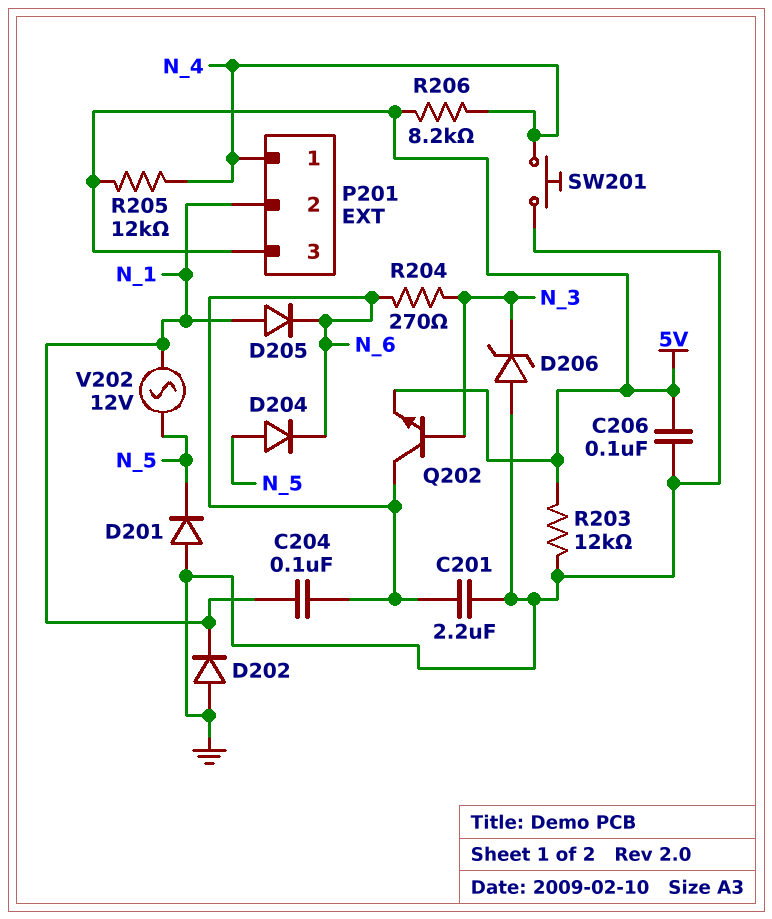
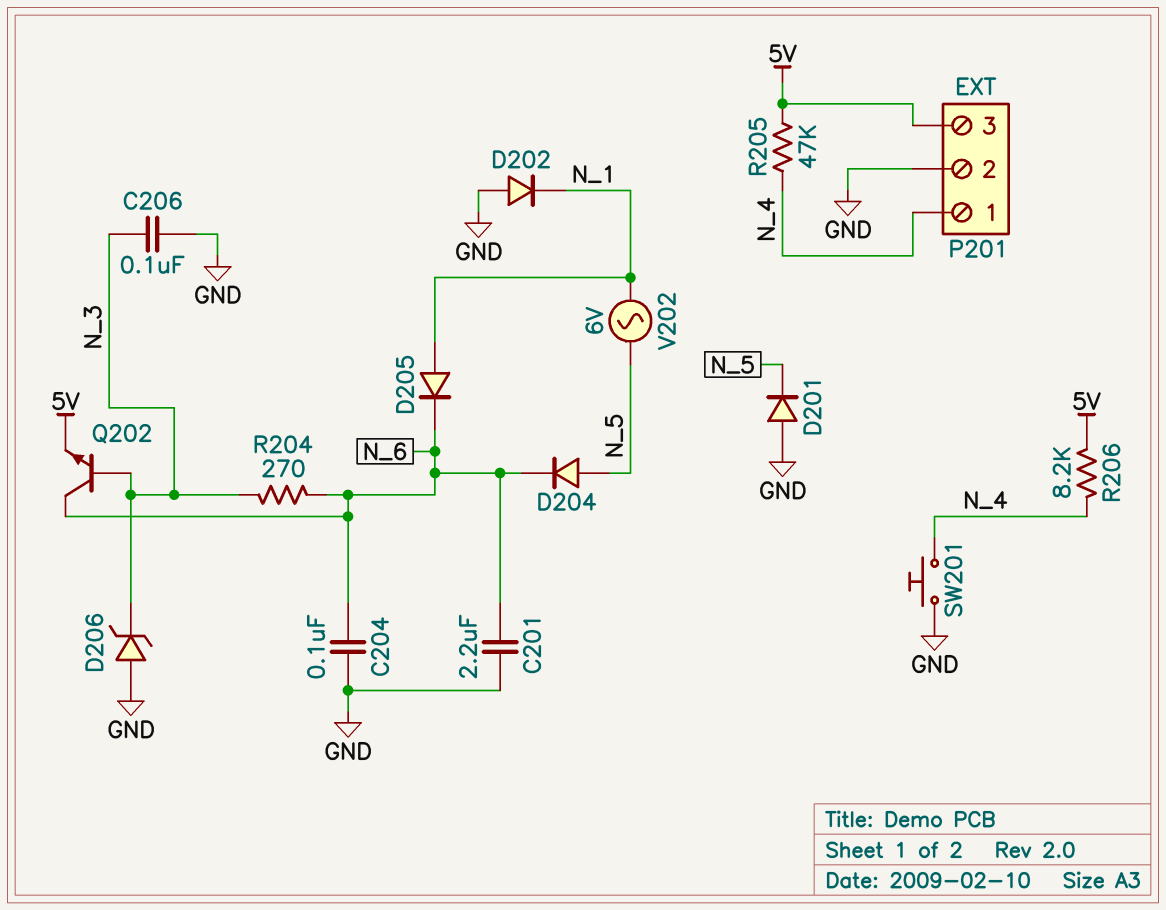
C204: 100nF (N_1, N_6) -> 100nF (GND, N_6)
C206: 100nF (5V, GND) -> 100nF (GND, N_3)
P201 pin 2: N_1 -> GND
R203: 12k (5V, GND) -> none
R205: 12k (5V, N_4) -> 47k (5V, N_4)
V202: AC 12V (N_1, N_5) -> AC 6V (N_1, N_5)

